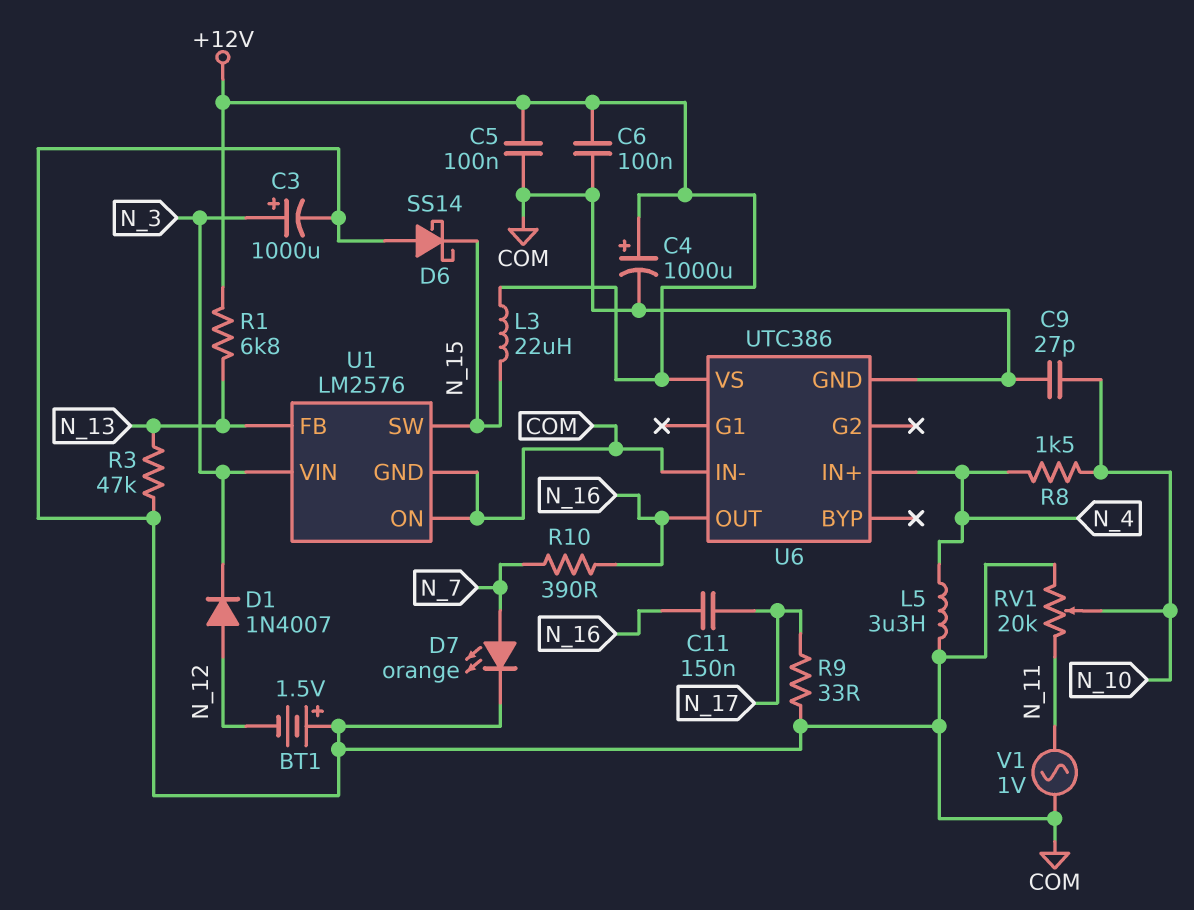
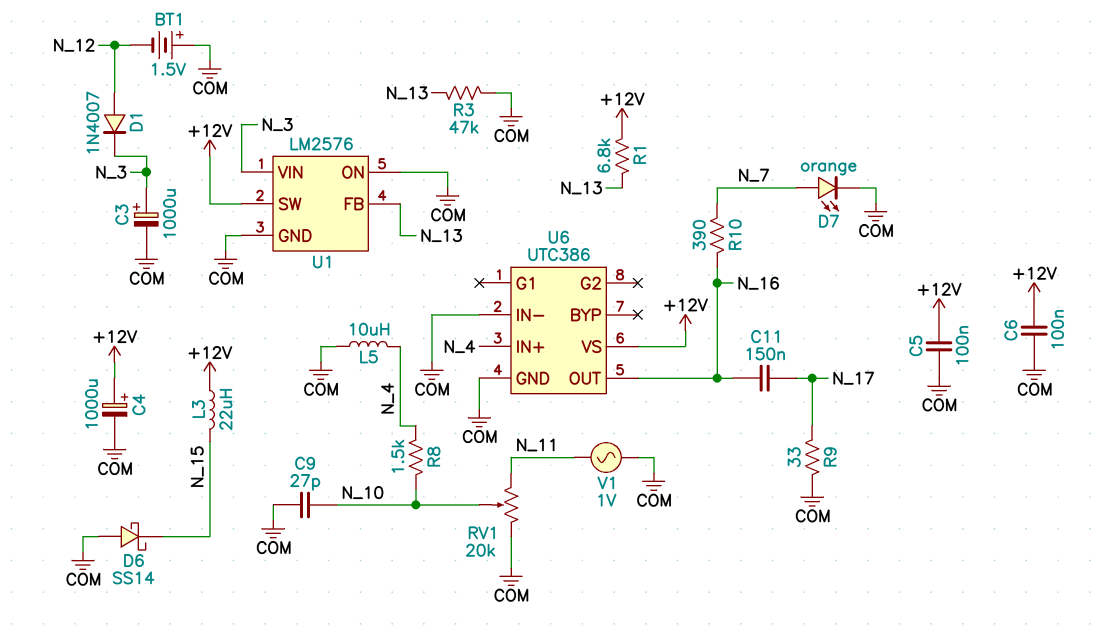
L5: 3.3uH (COM, N_4) -> 10uH (COM, N_4)
U1 pin SW: N_15 -> +12V

